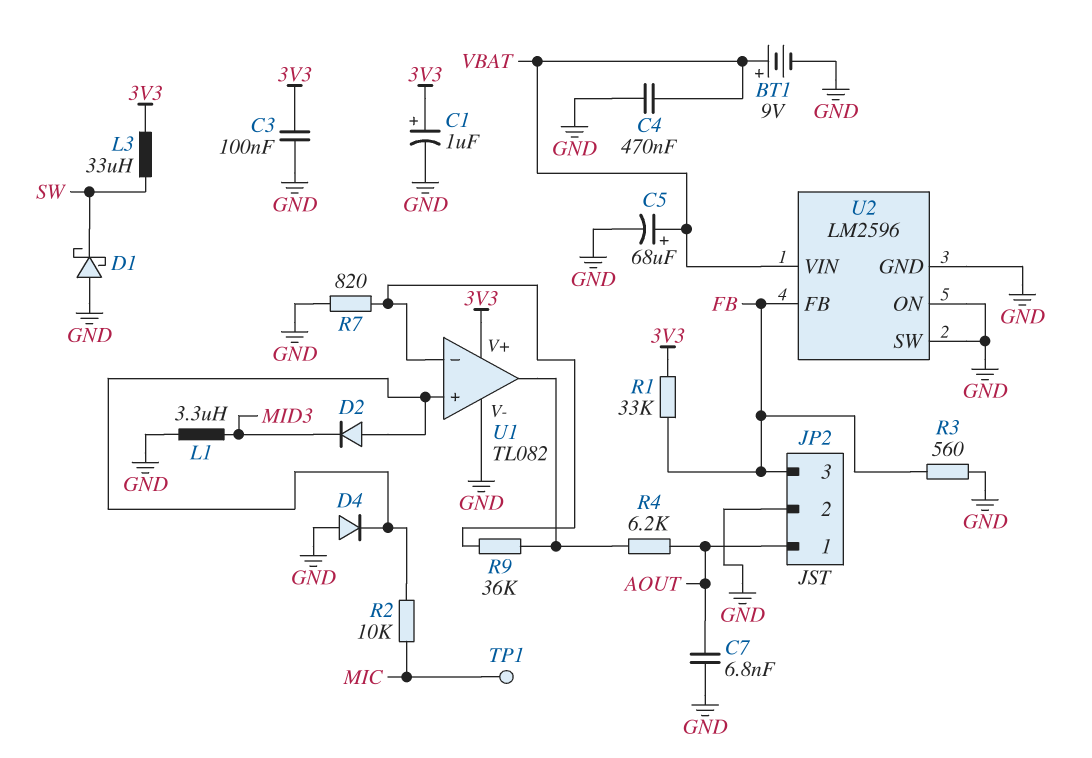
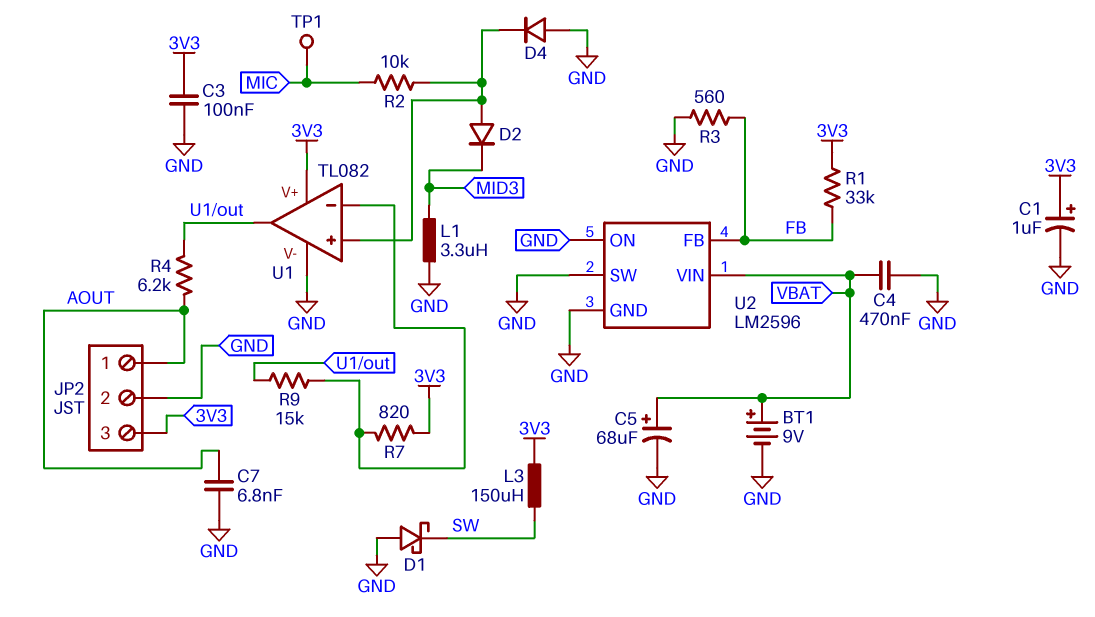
JP2 pin 3: FB -> 3V3
L3: 33uH (3V3, SW) -> 150uH (3V3, SW)
R7: 820 (GND, U1/in-) -> 820 (3V3, U1/in-)
R9: 36k (U1/in-, U1/out) -> 15k (U1/in-, U1/out)

